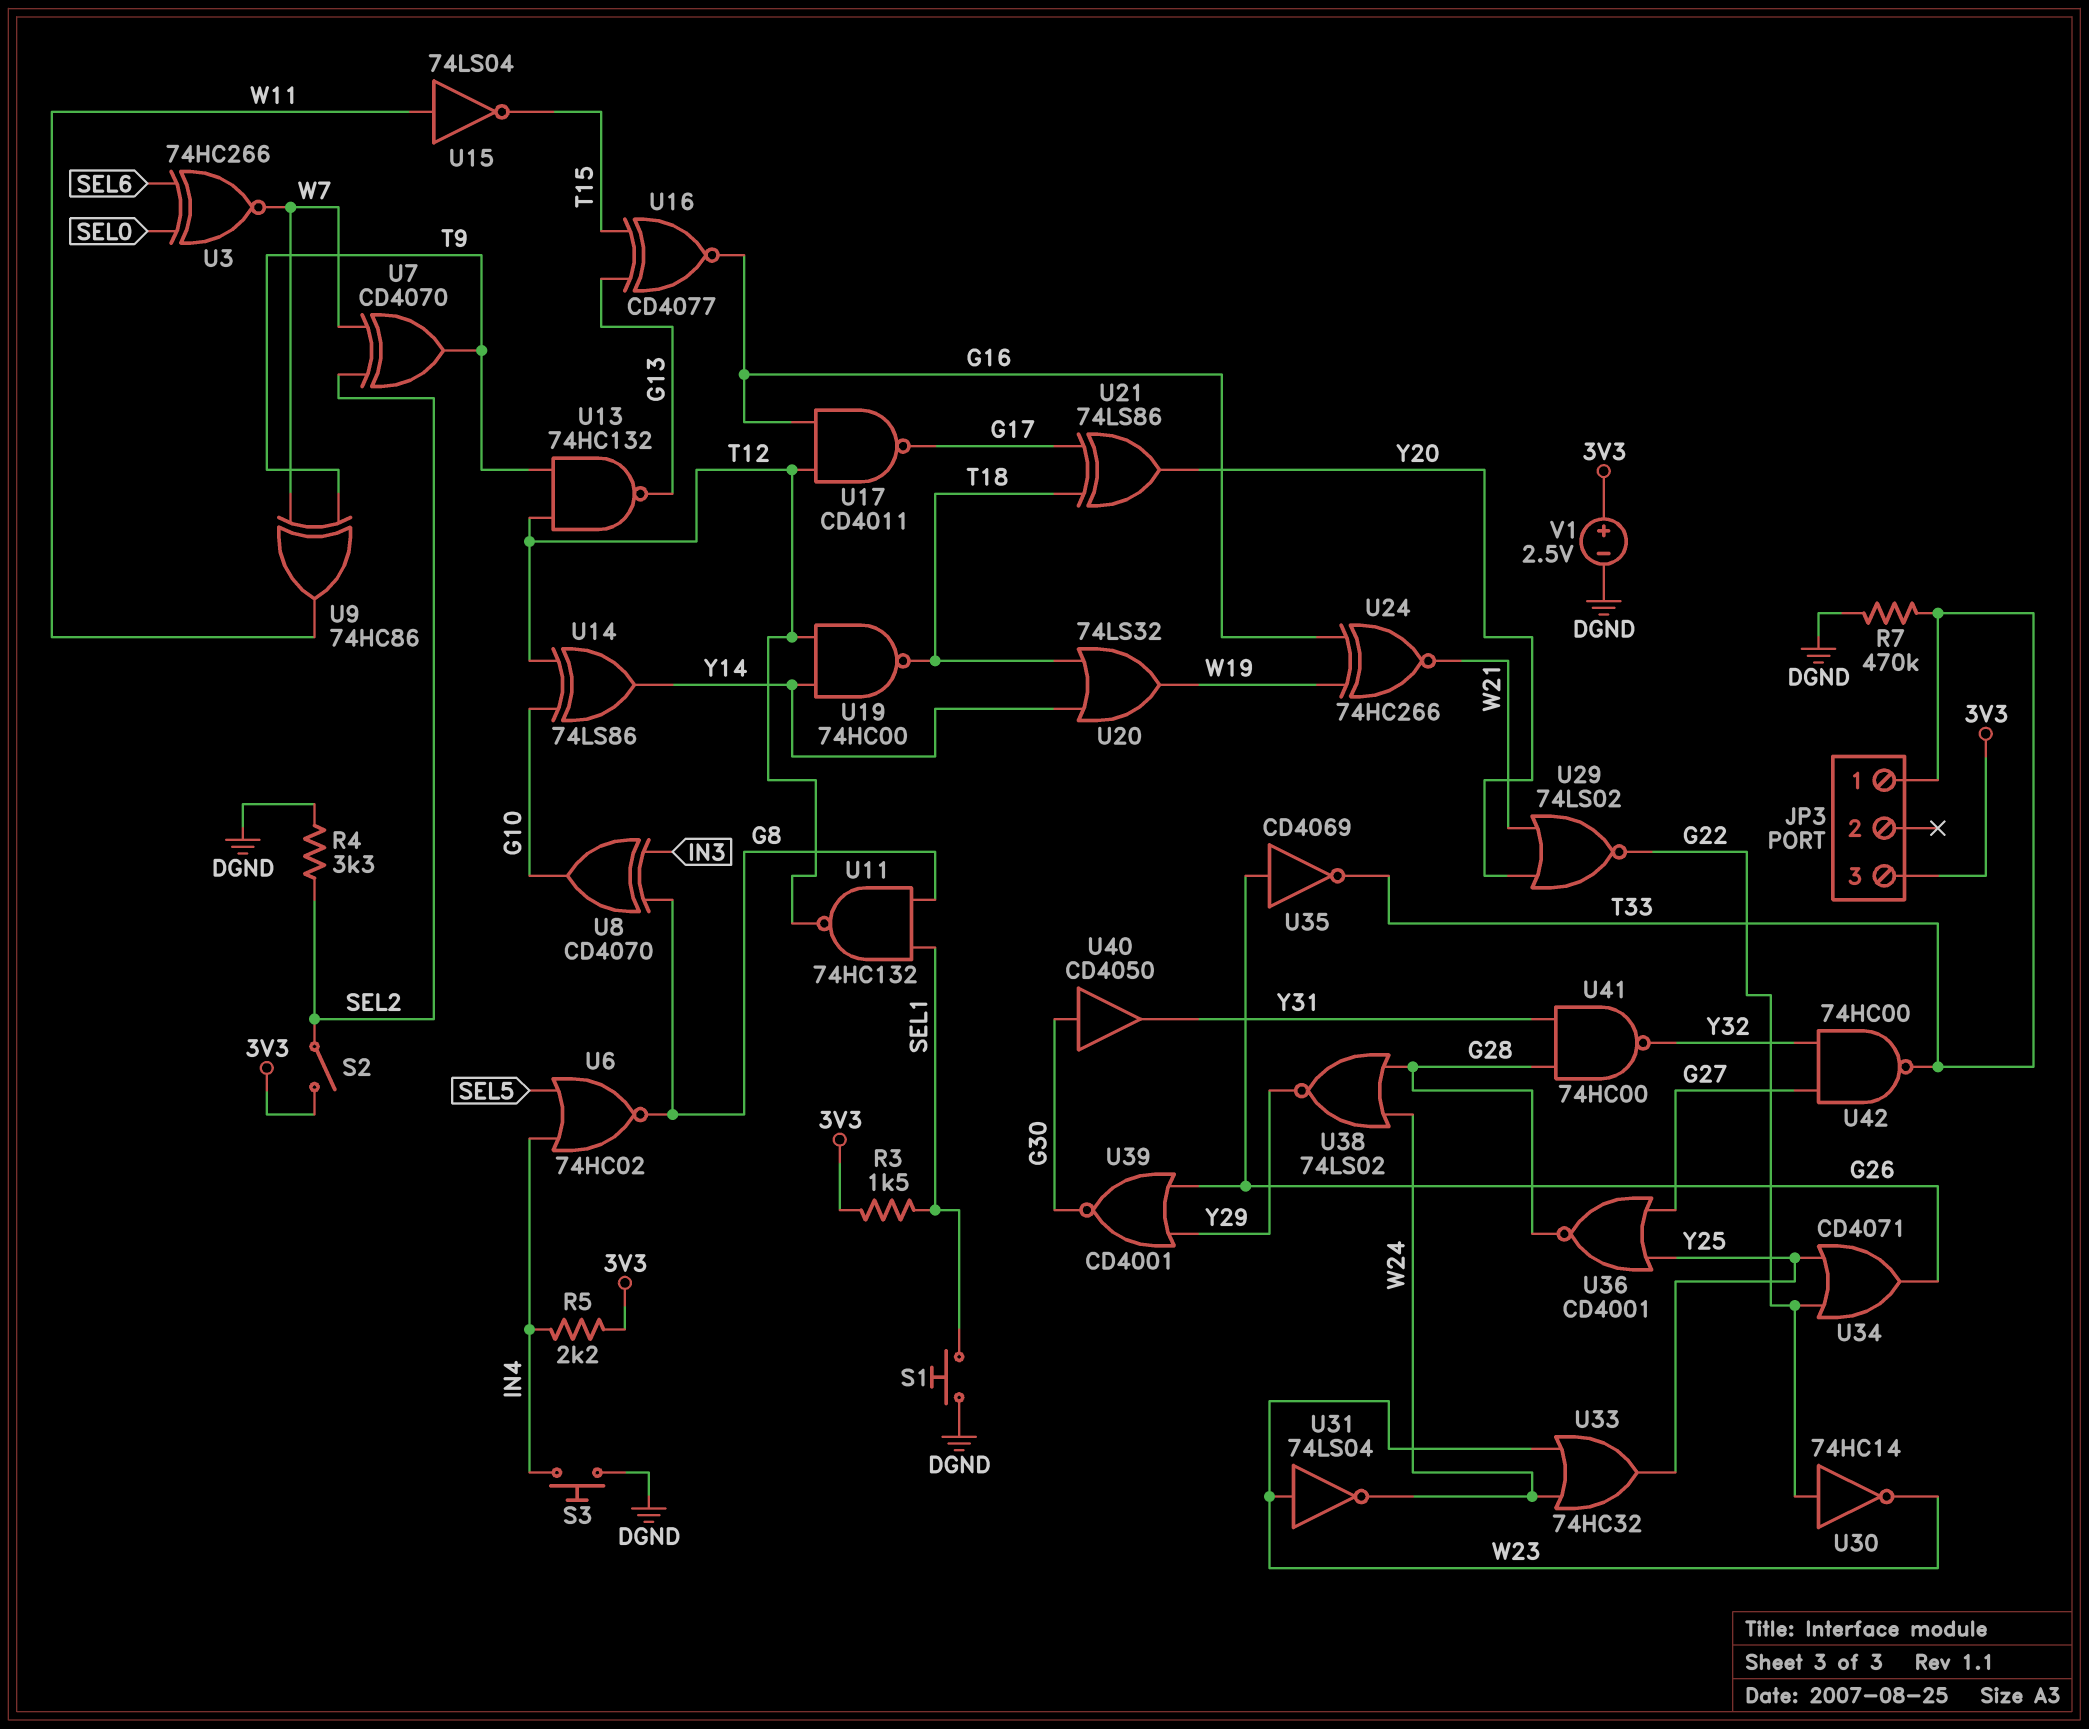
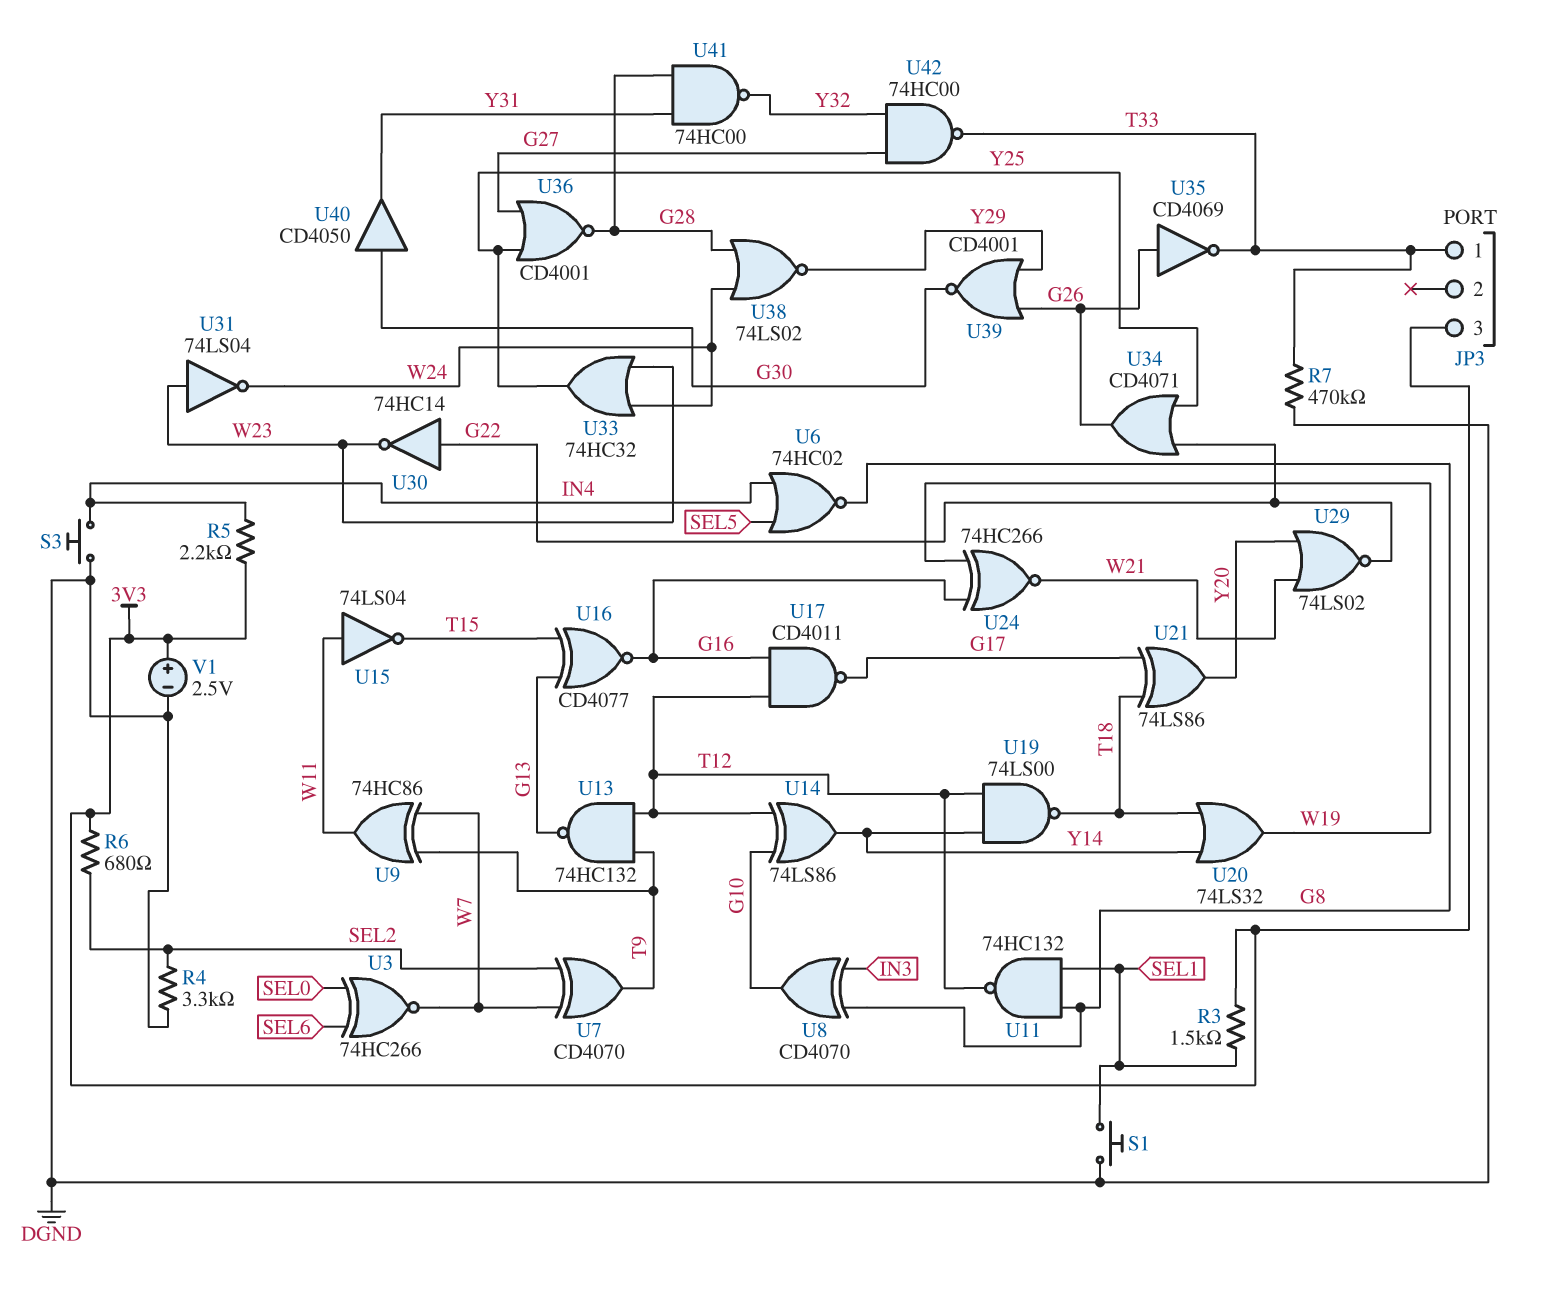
R6: none -> 680 (3V3, SEL2)
S2: switch (3V3, SEL2) -> none
U19: NAND 74HC00 (in T12, in Y14, out T18) -> NAND 74LS00 (in T12, in Y14, out T18)

